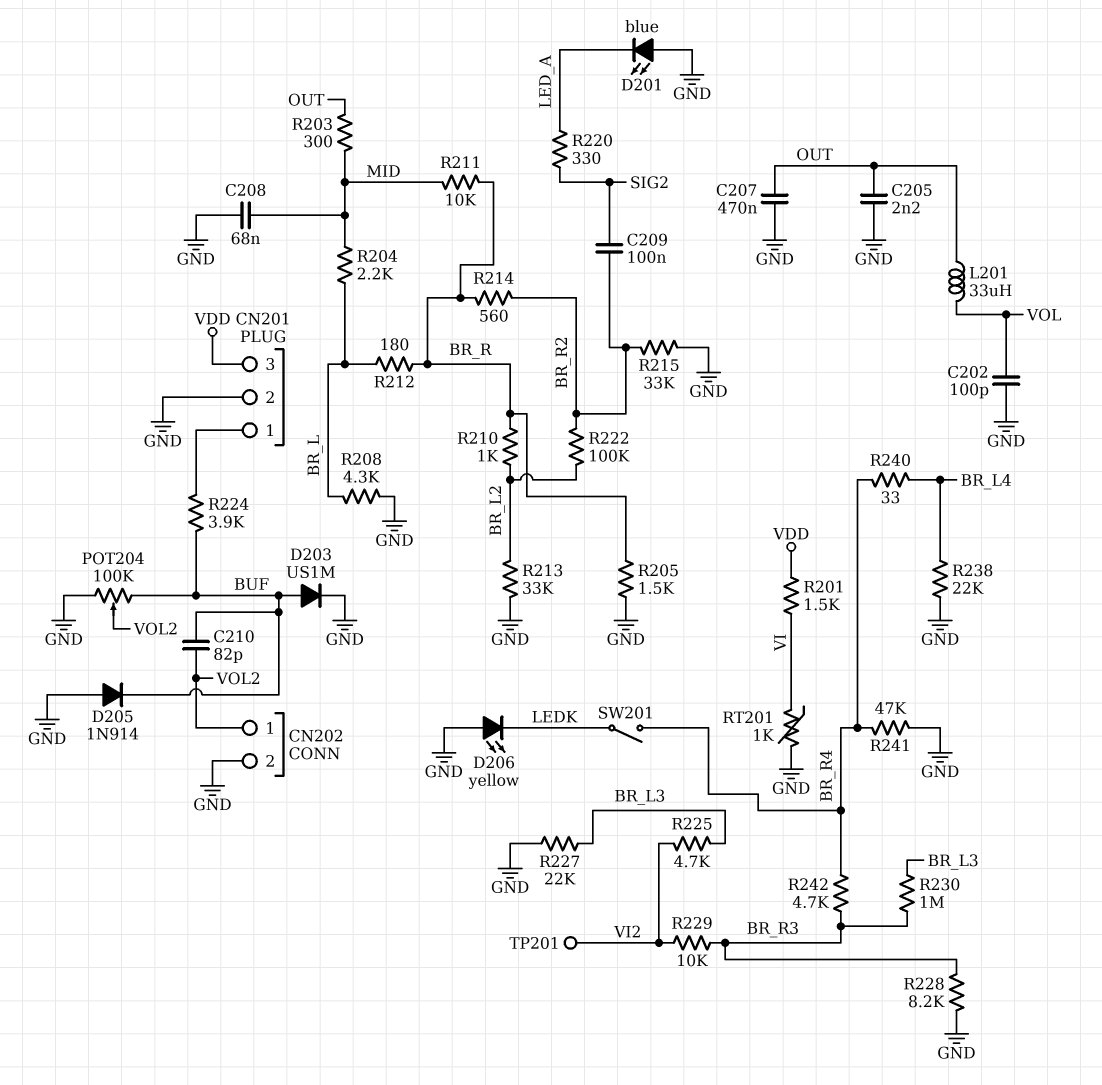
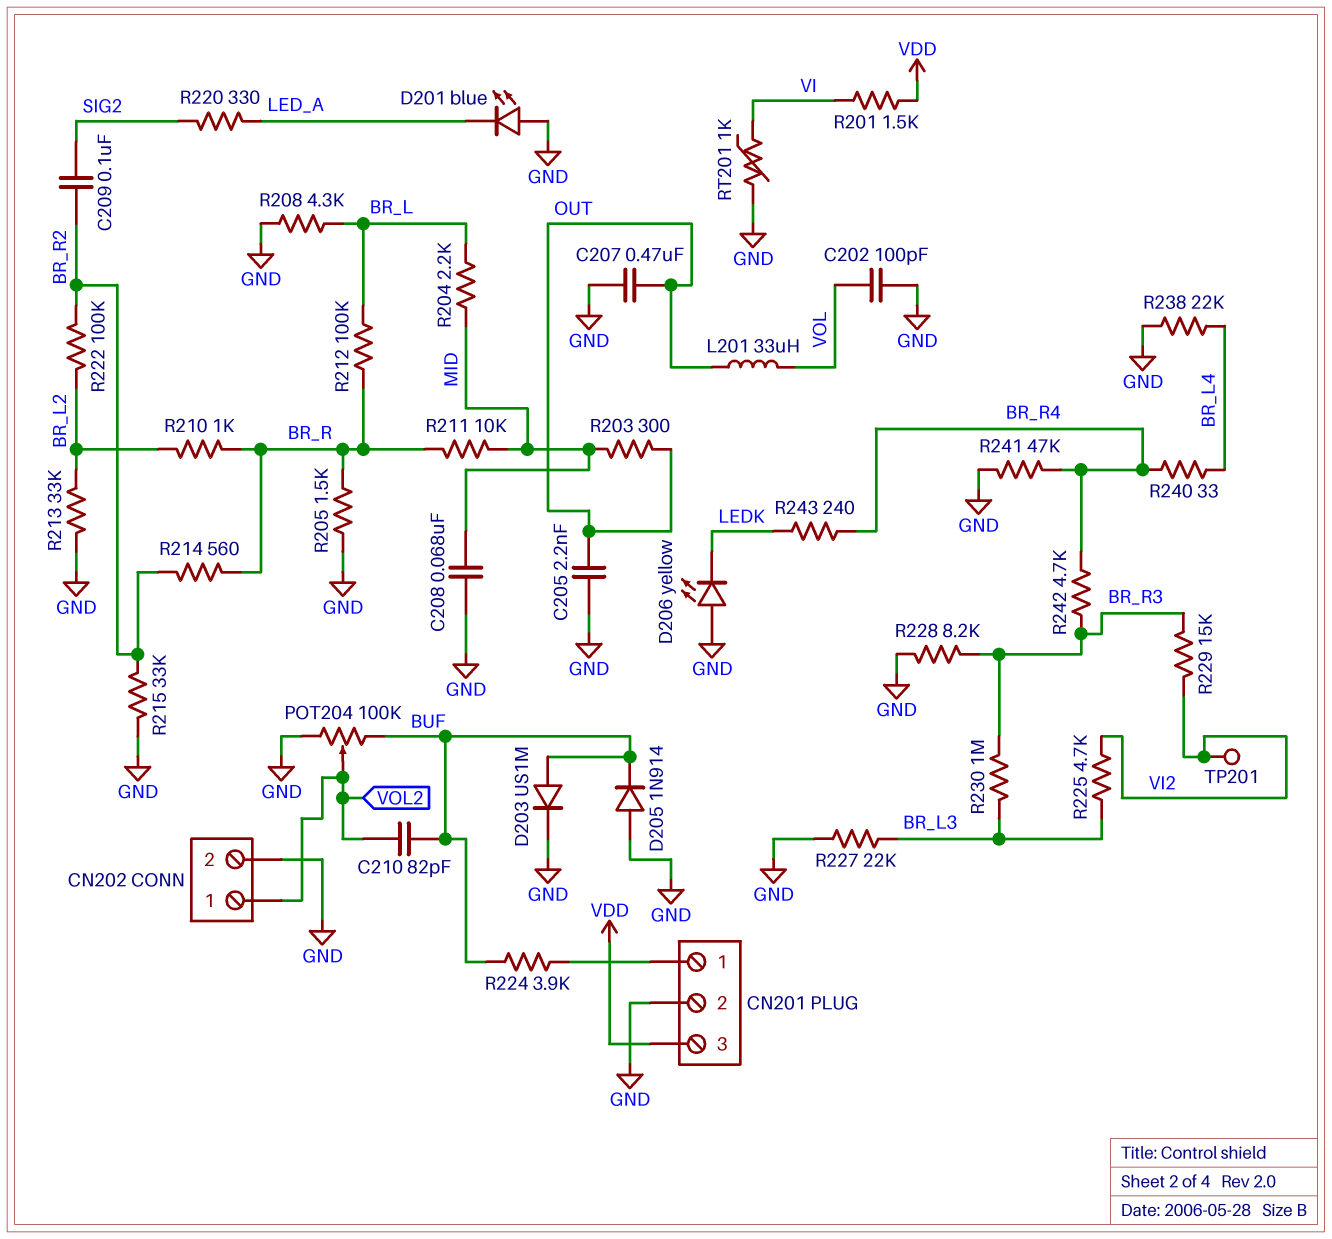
R212: 180 (BR_L, BR_R) -> 100k (BR_L, BR_R)
R229: 10k (BR_R3, VI2) -> 15k (BR_R3, VI2)
R243: none -> 240 (BR_R4, LEDK)
SW201: switch (BR_R4, LEDK) -> none

